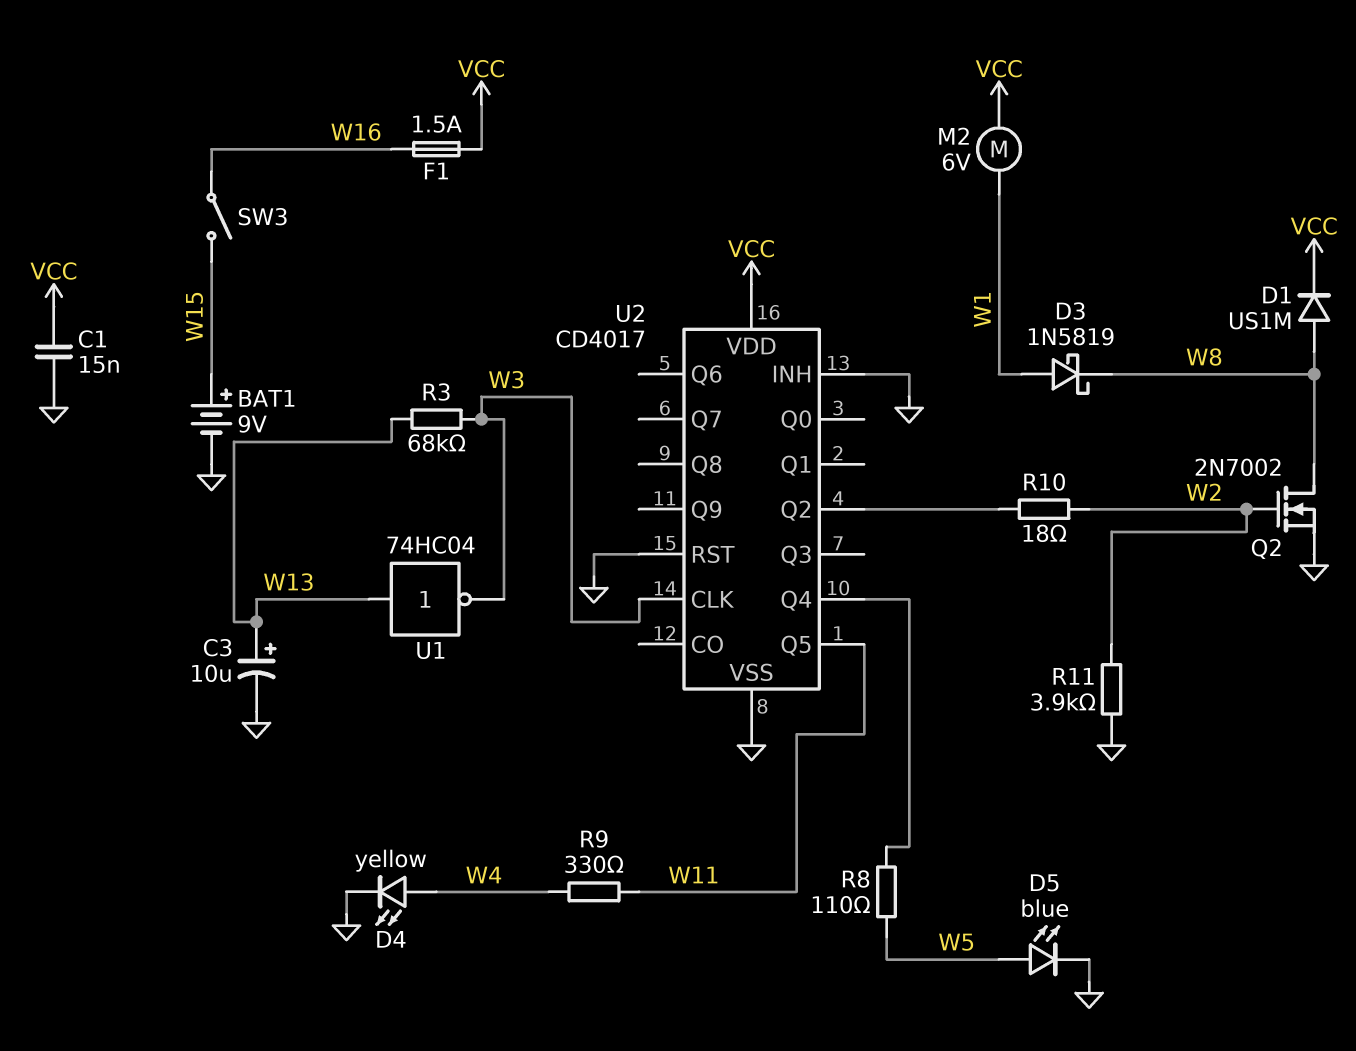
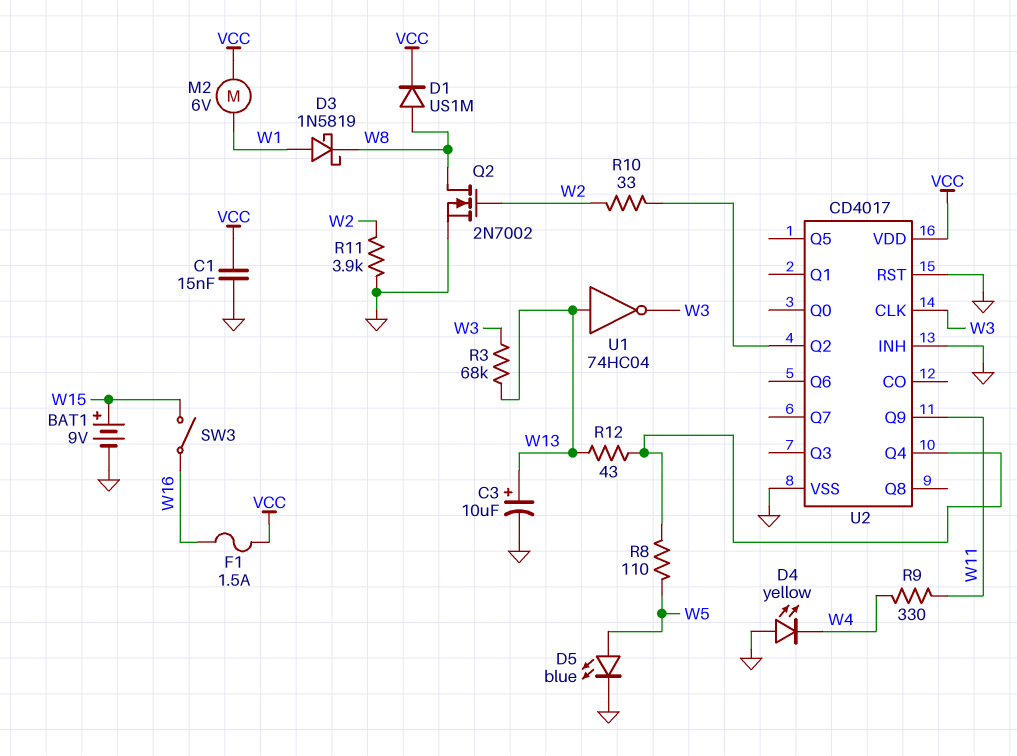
D4: LED yellow (A W4, K GND) -> LED yellow (A GND, K W4)
R10: 18 (U2/Q2, W2) -> 33 (U2/Q2, W2)
R12: none -> 43 (U2/Q4, W13)
U2 pin Q5: W11 -> none
U2 pin Q9: none -> W11

